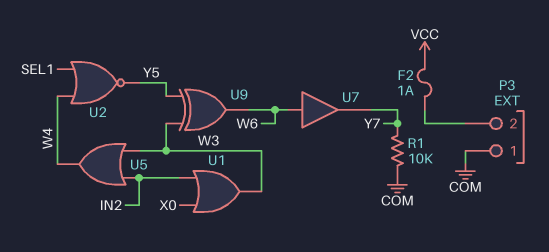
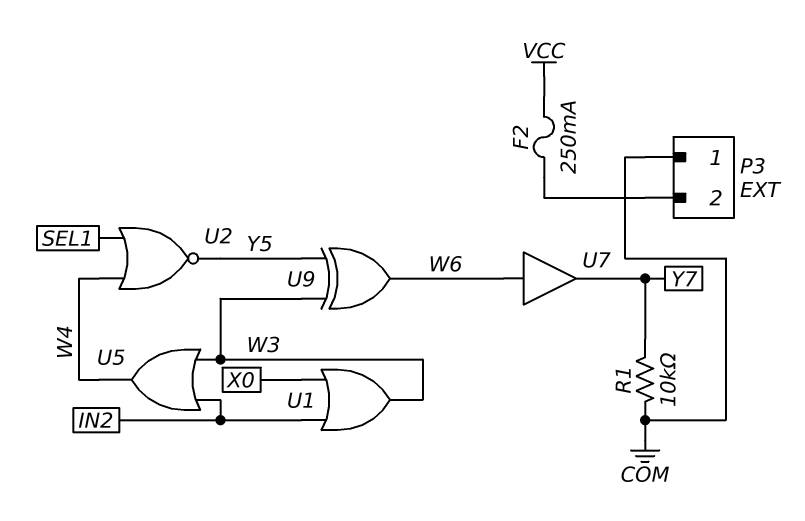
F2: 1A (P3/2, VCC) -> 250mA (P3/2, VCC)

